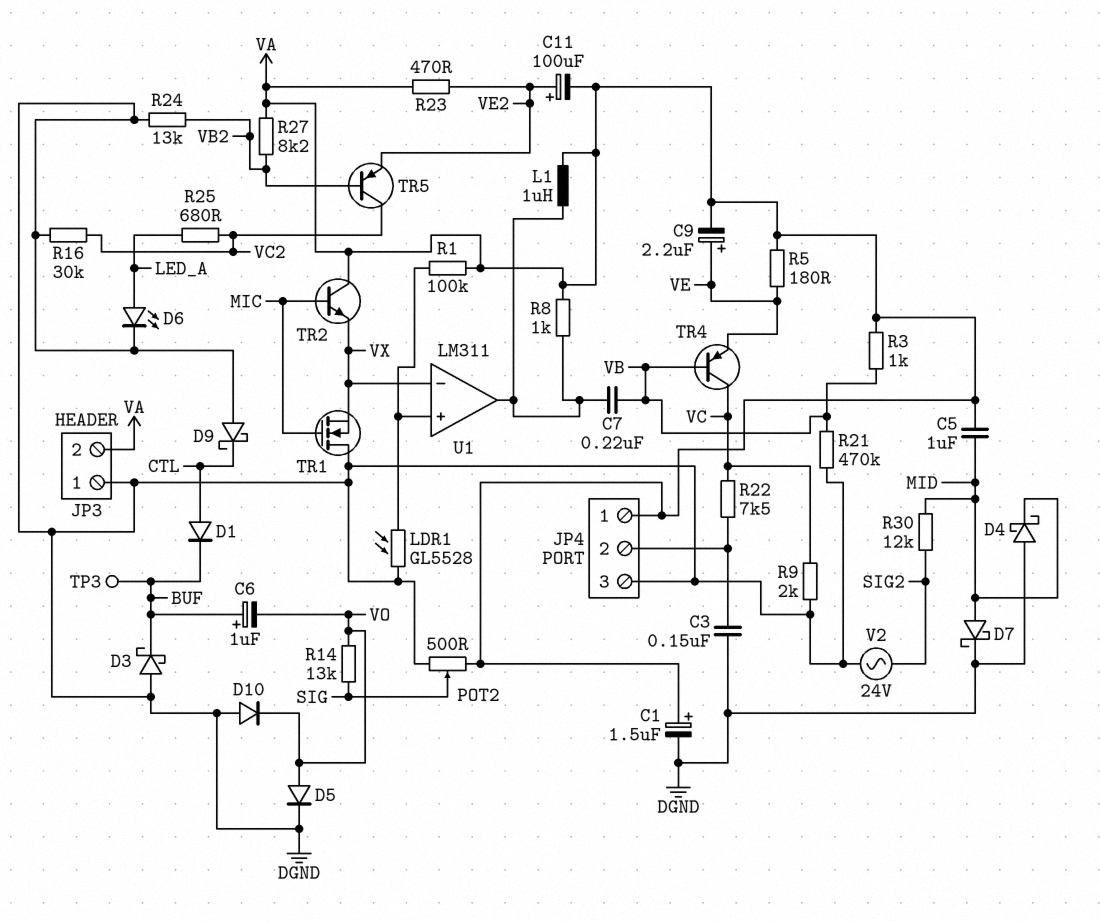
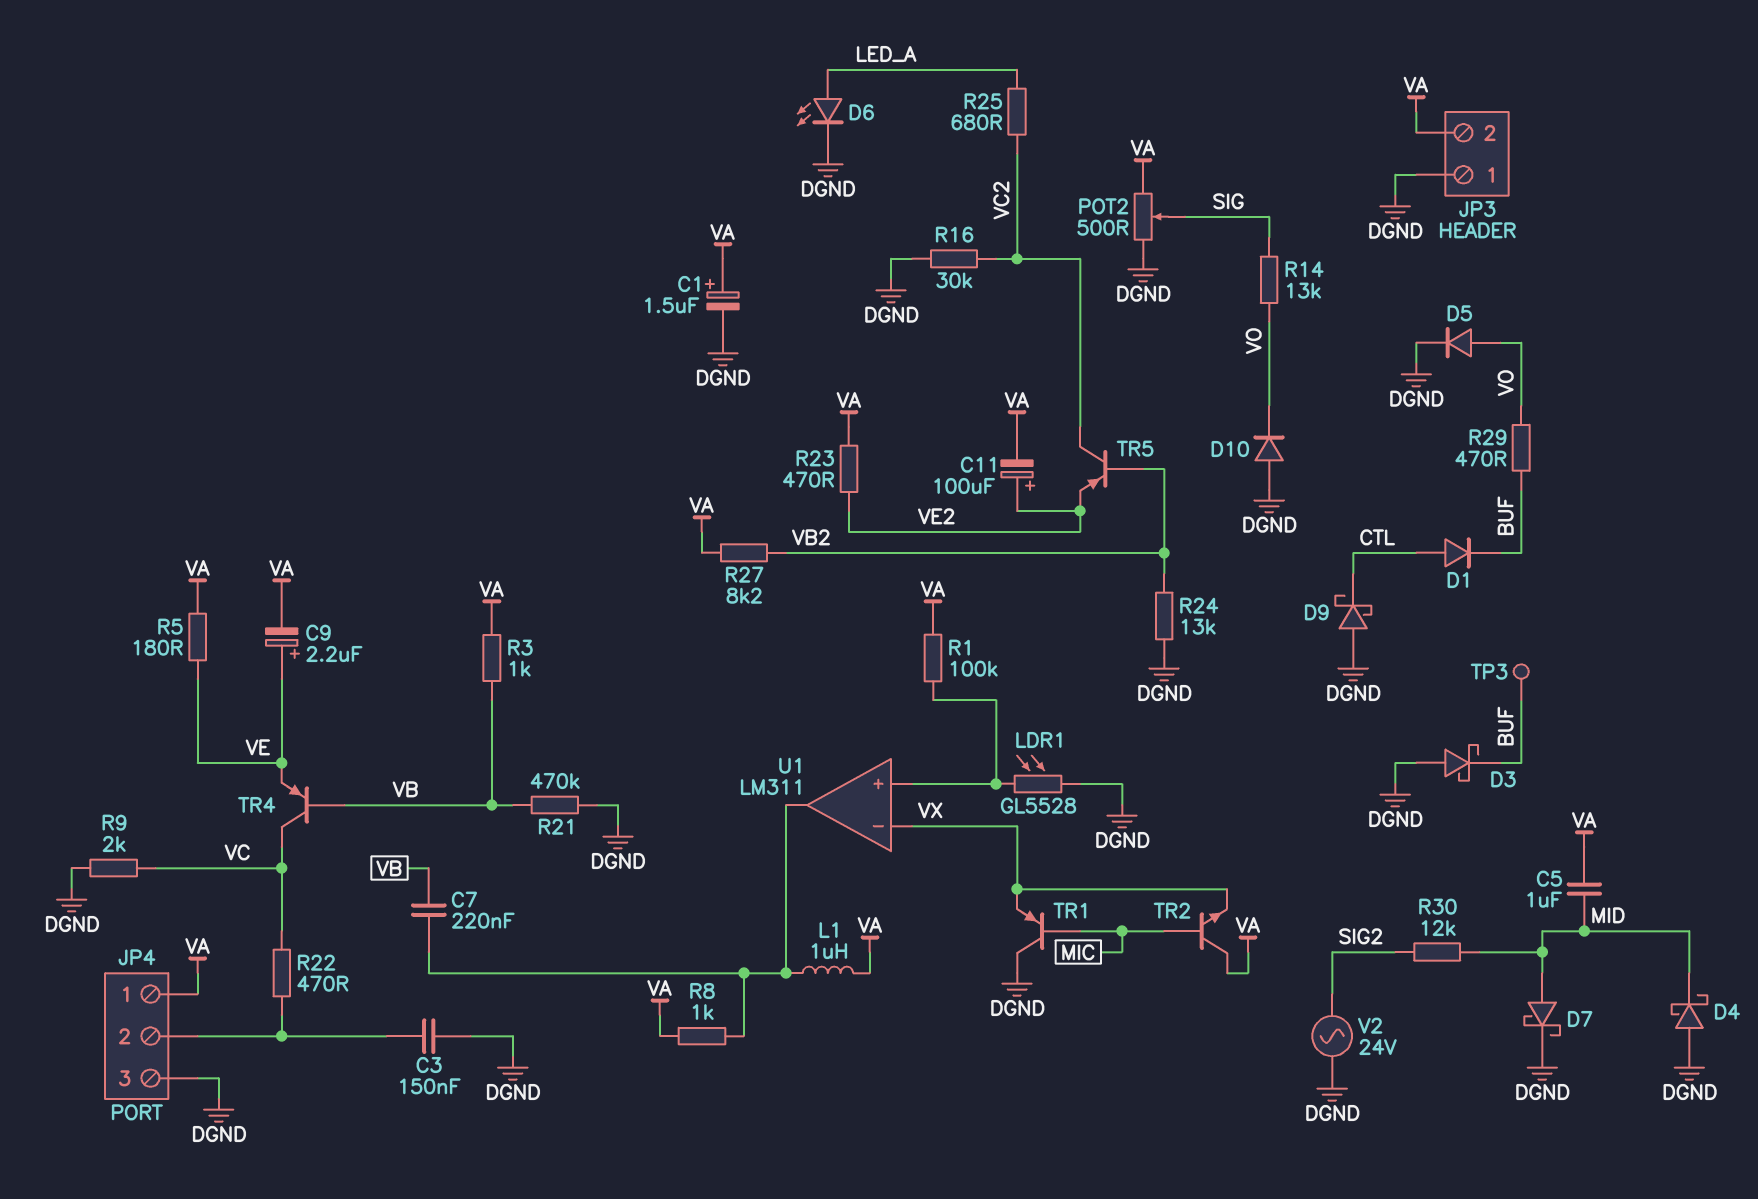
C6: 1uF (plus BUF, minus VO) -> none
R22: 7.5k (JP4/2, VC) -> 470 (JP4/2, VC)
R29: none -> 470 (BUF, VO)
TR1: NMOS (G MIC, D DGND, S VX) -> PNP (B MIC, C DGND, E VX)

